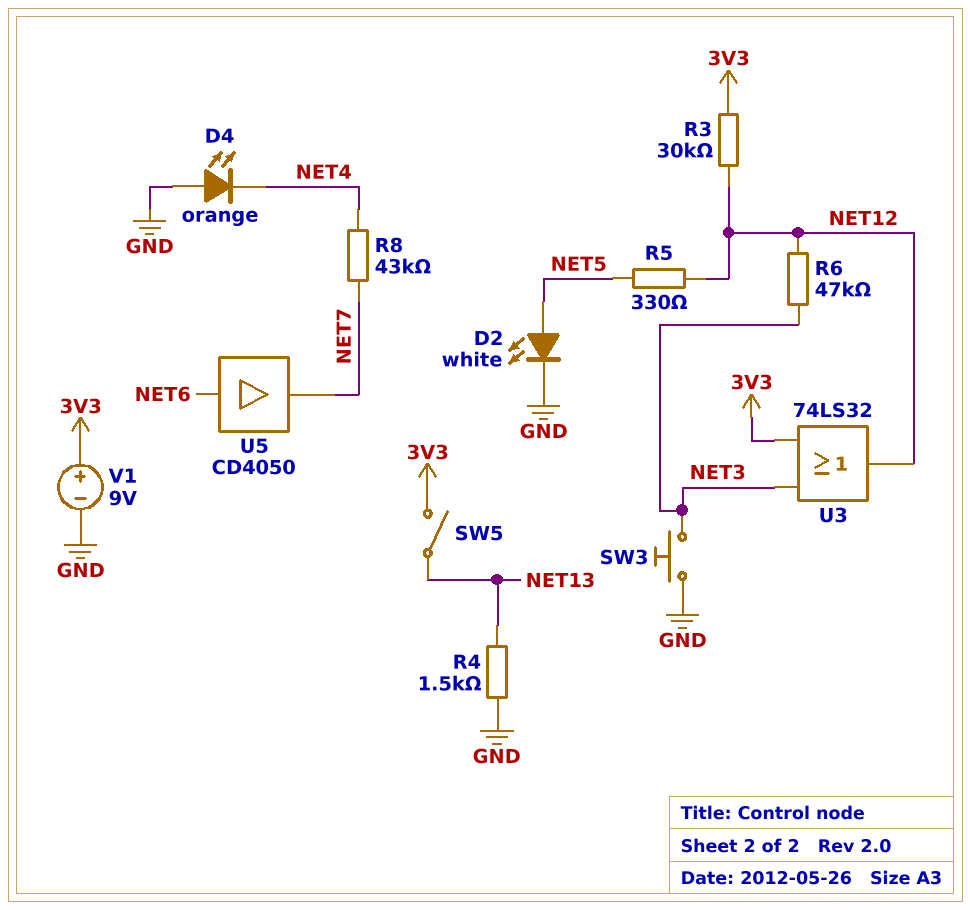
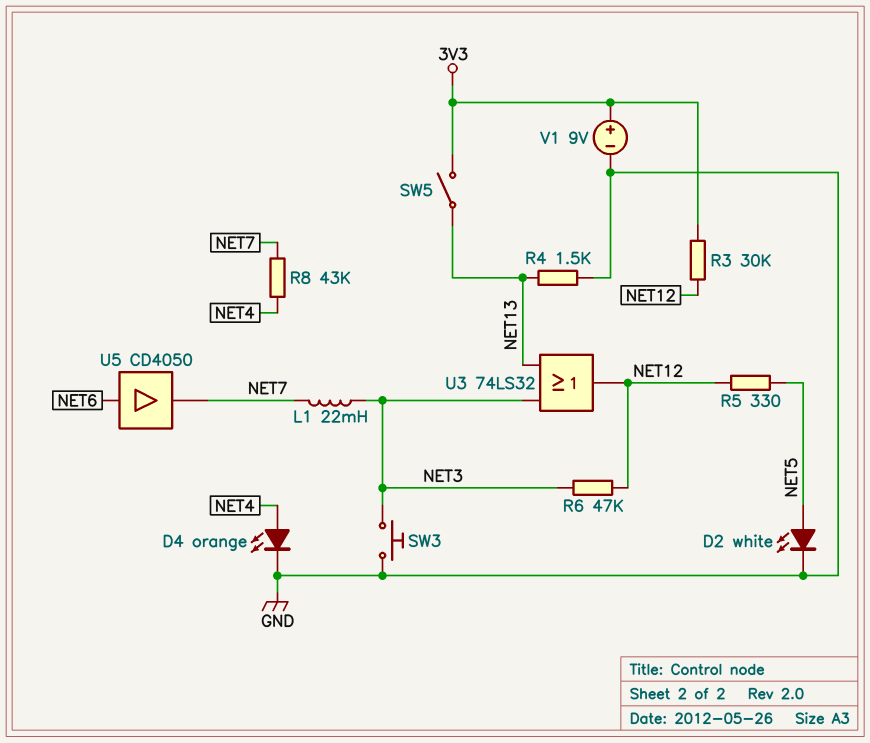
D4: LED orange (A GND, K NET4) -> LED orange (A NET4, K GND)
L1: none -> 22mH (NET3, NET7)
U3: OR 74LS32 (in 3V3, in NET3, out NET12) -> OR 74LS32 (in NET3, in NET13, out NET12)

